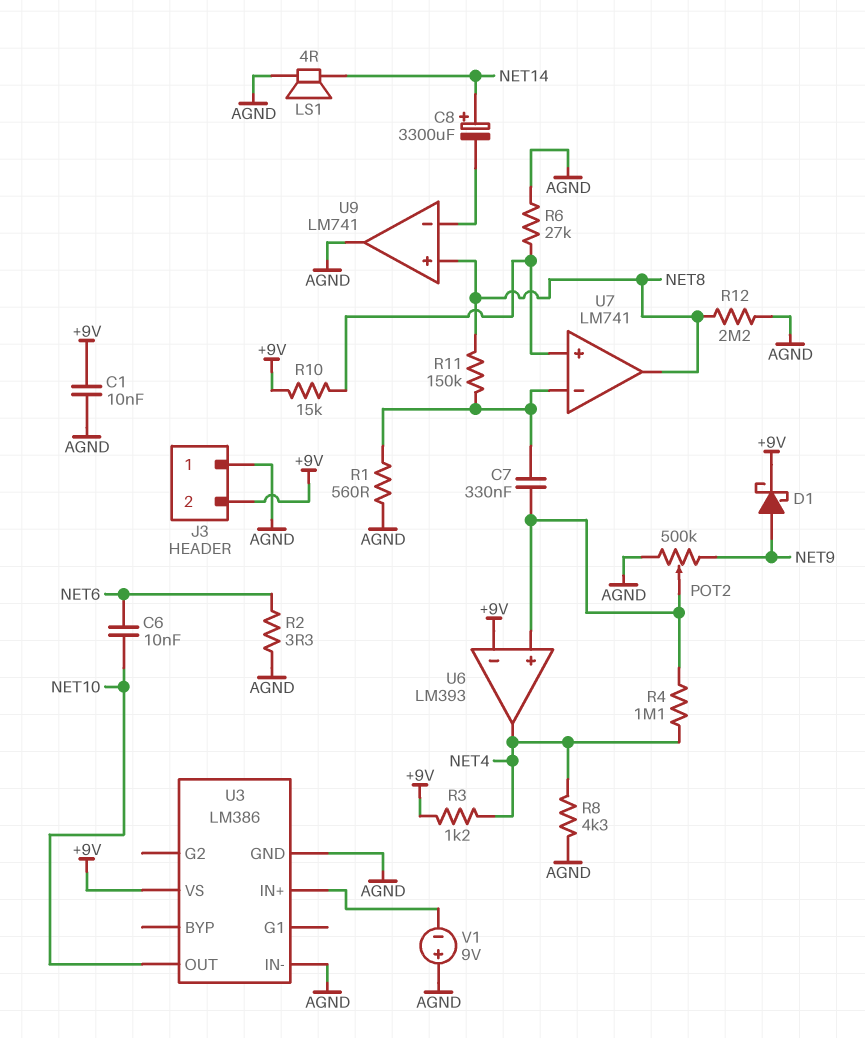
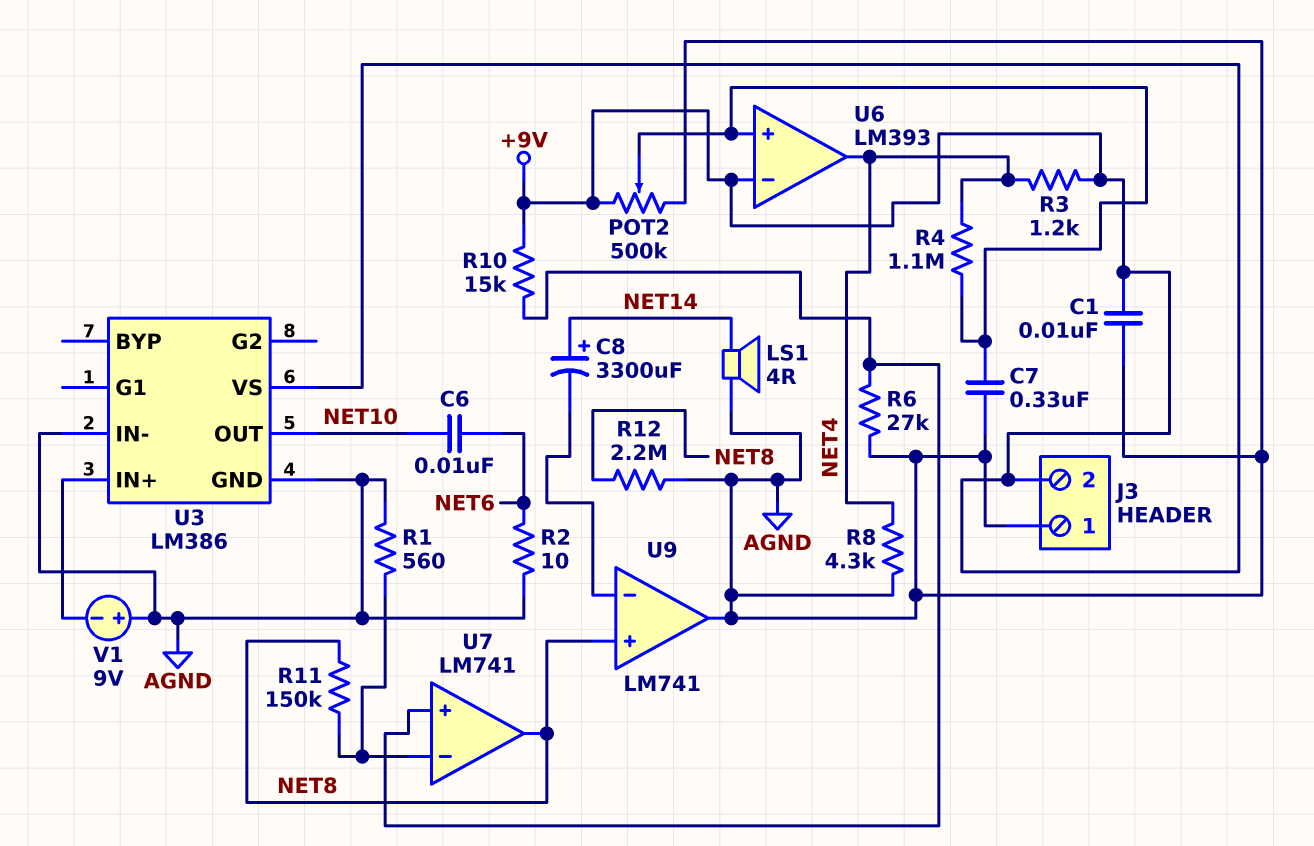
C7: 330nF (U6/in+, U7/in-) -> 330nF (AGND, U6/in+)
D1: schottky (A NET9, K +9V) -> none
POT2: 500k (AGND, NET9, wiper U6/in+) -> 500k (+9V, AGND, wiper U6/in+)
R2: 3.3 (AGND, NET6) -> 10 (AGND, NET6)

